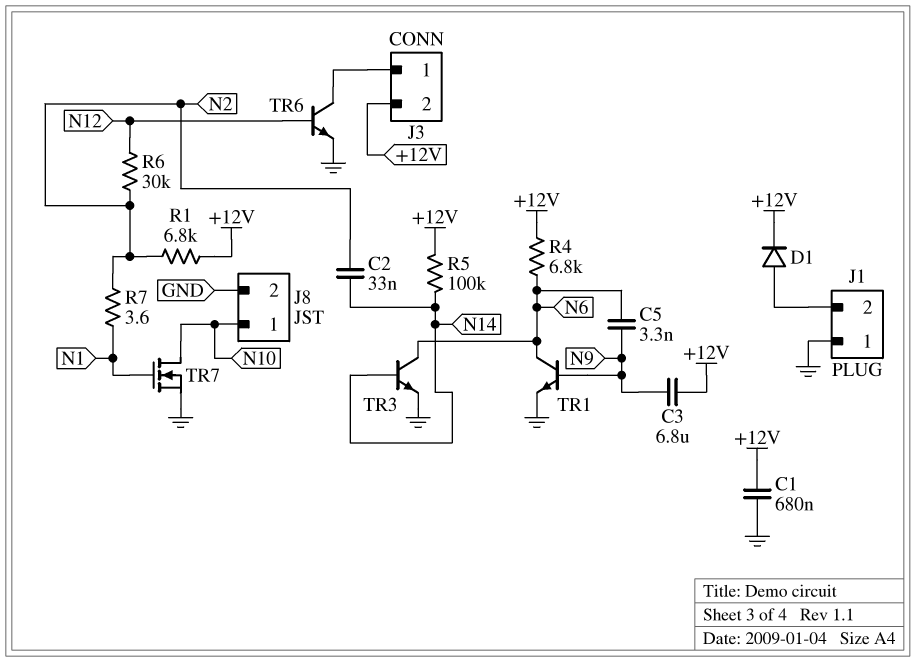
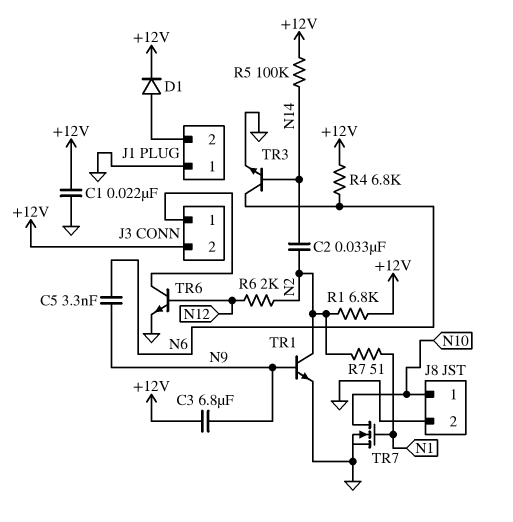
C1: 680nF (+12V, GND) -> 22nF (+12V, GND)
R6: 30k (N2, N12) -> 2k (N2, N12)
R7: 3.6 (N1, N2) -> 51 (N1, N2)
TR1: NPN (B N9, C N6, E GND) -> NPN (B N9, C N2, E GND)

